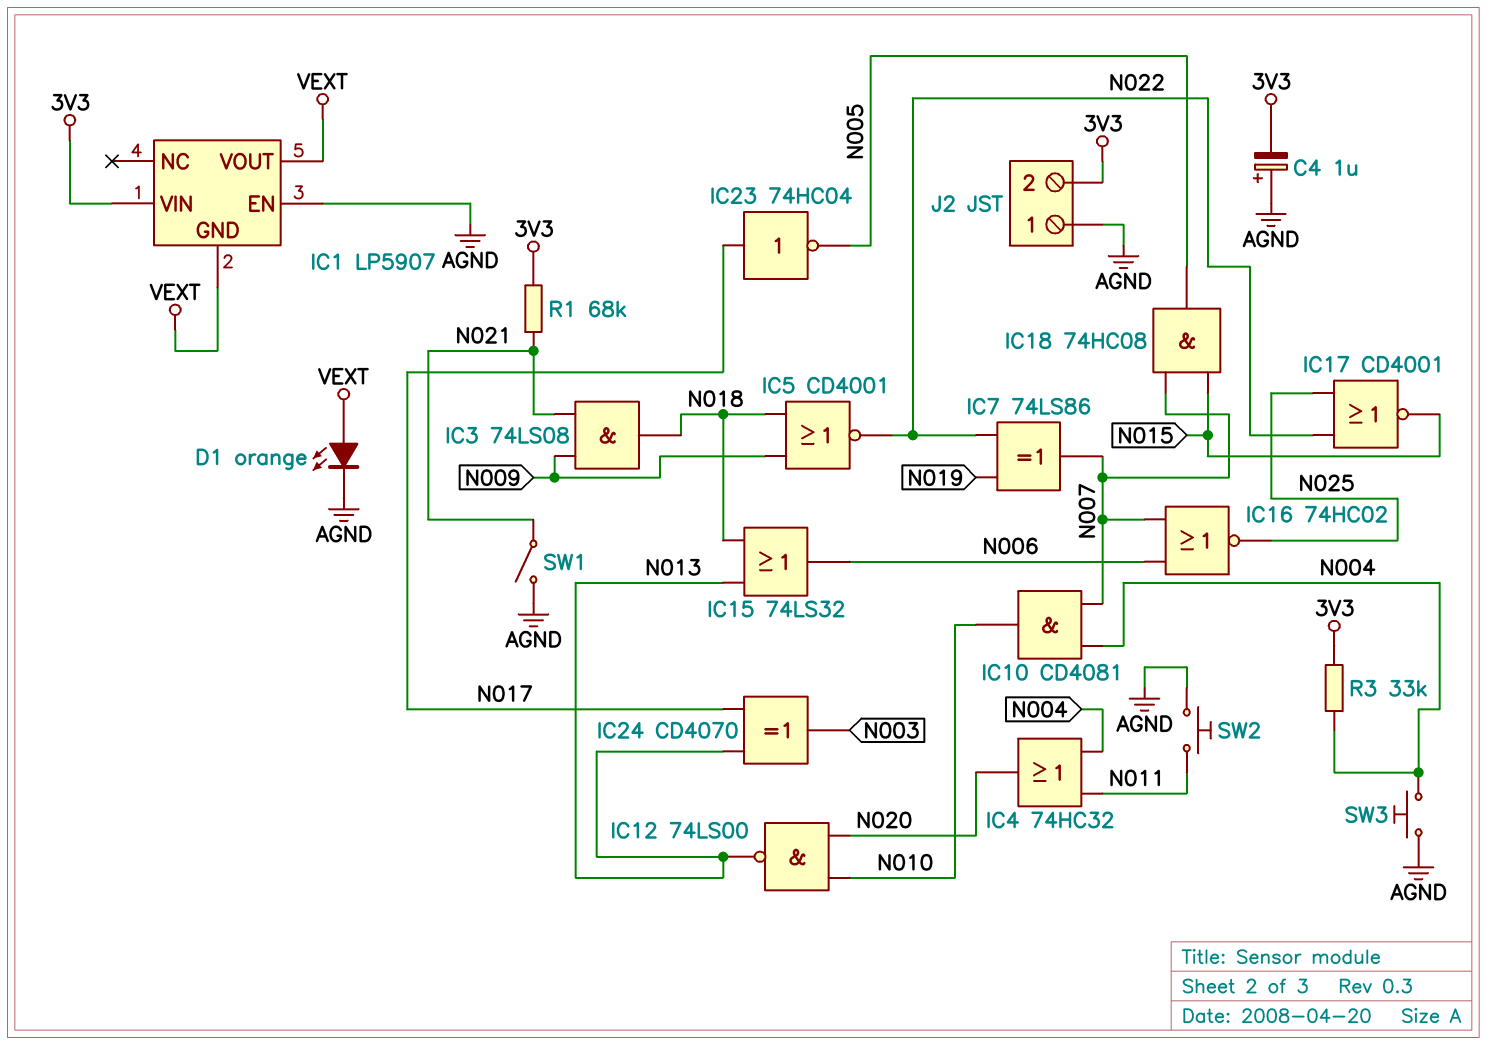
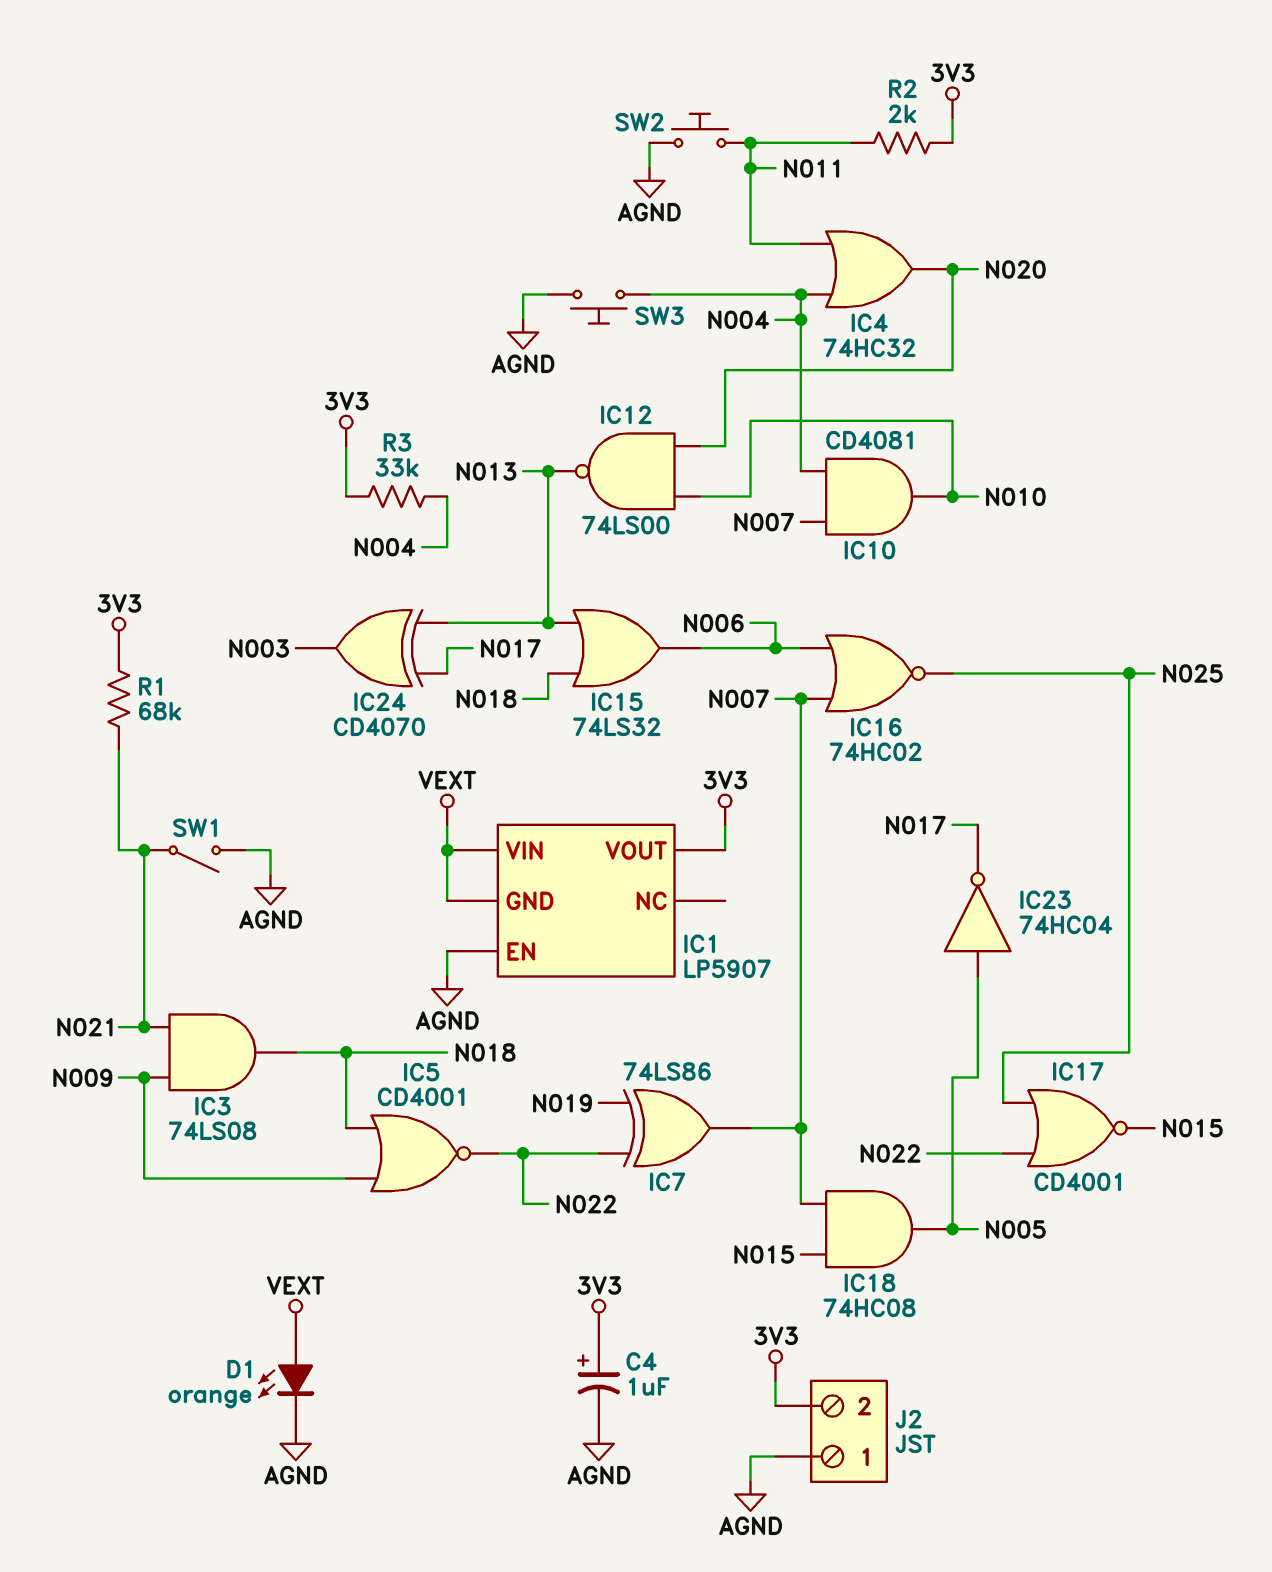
C4: 1uF (plus AGND, minus 3V3) -> 1uF (plus 3V3, minus AGND)
IC1 pin VIN: 3V3 -> VEXT
IC1 pin VOUT: VEXT -> 3V3
IC23: NOT 74HC04 (in N017, out N005) -> NOT 74HC04 (in N005, out N017)
R2: none -> 2k (3V3, N011)

